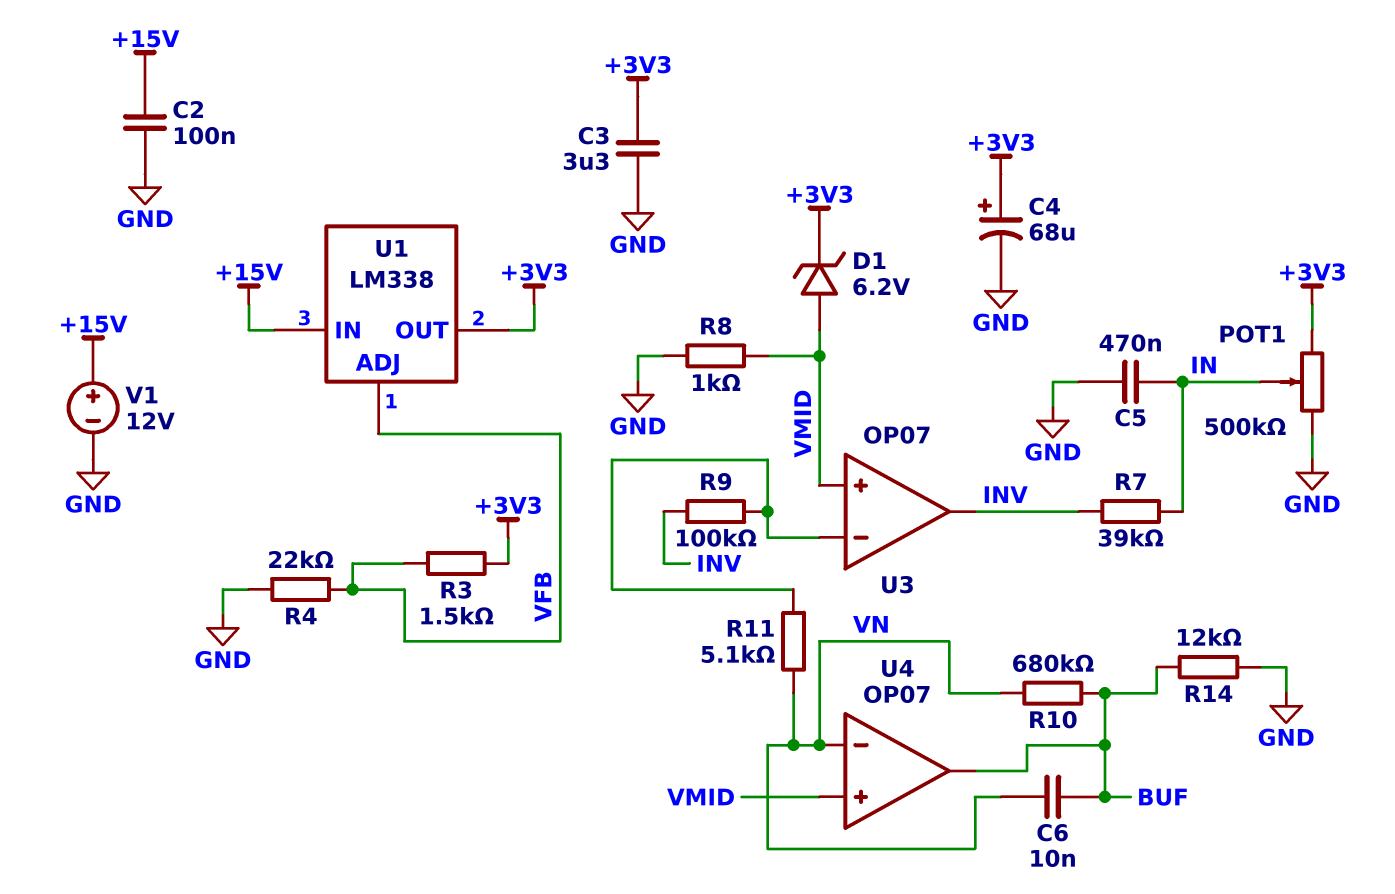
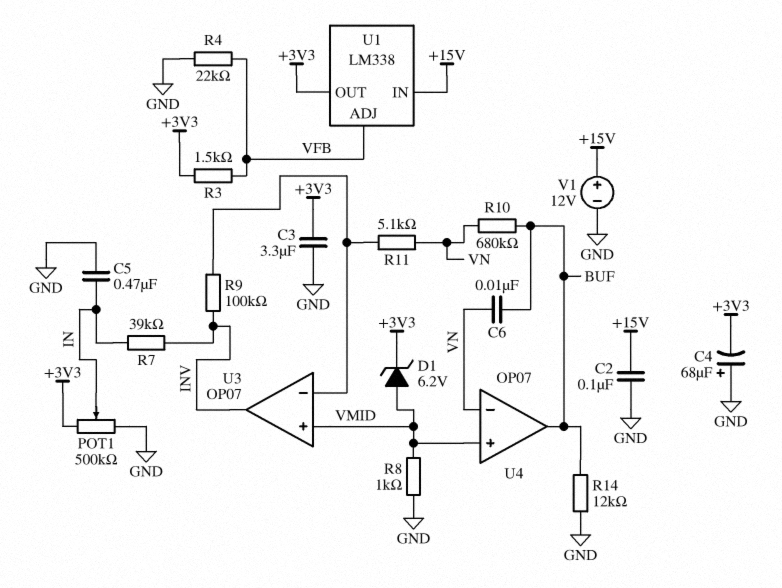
C4: 68uF (plus +3V3, minus GND) -> 68uF (plus GND, minus +3V3)

